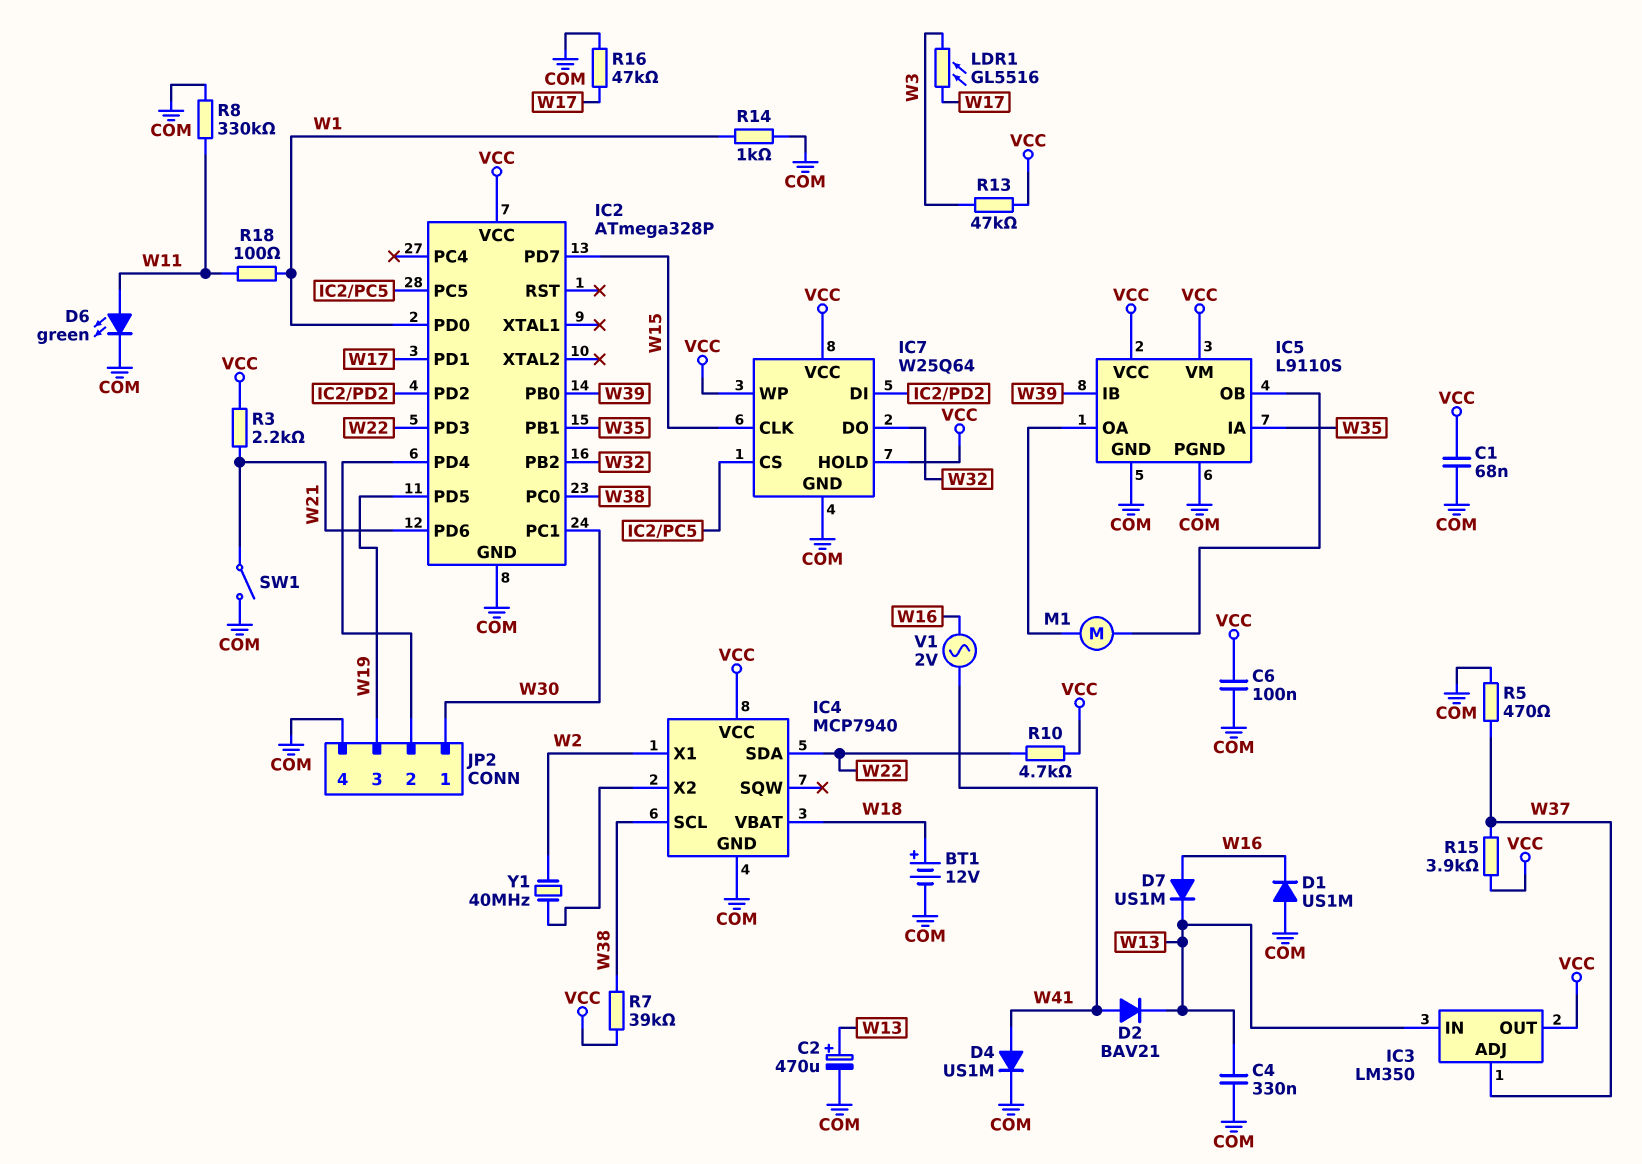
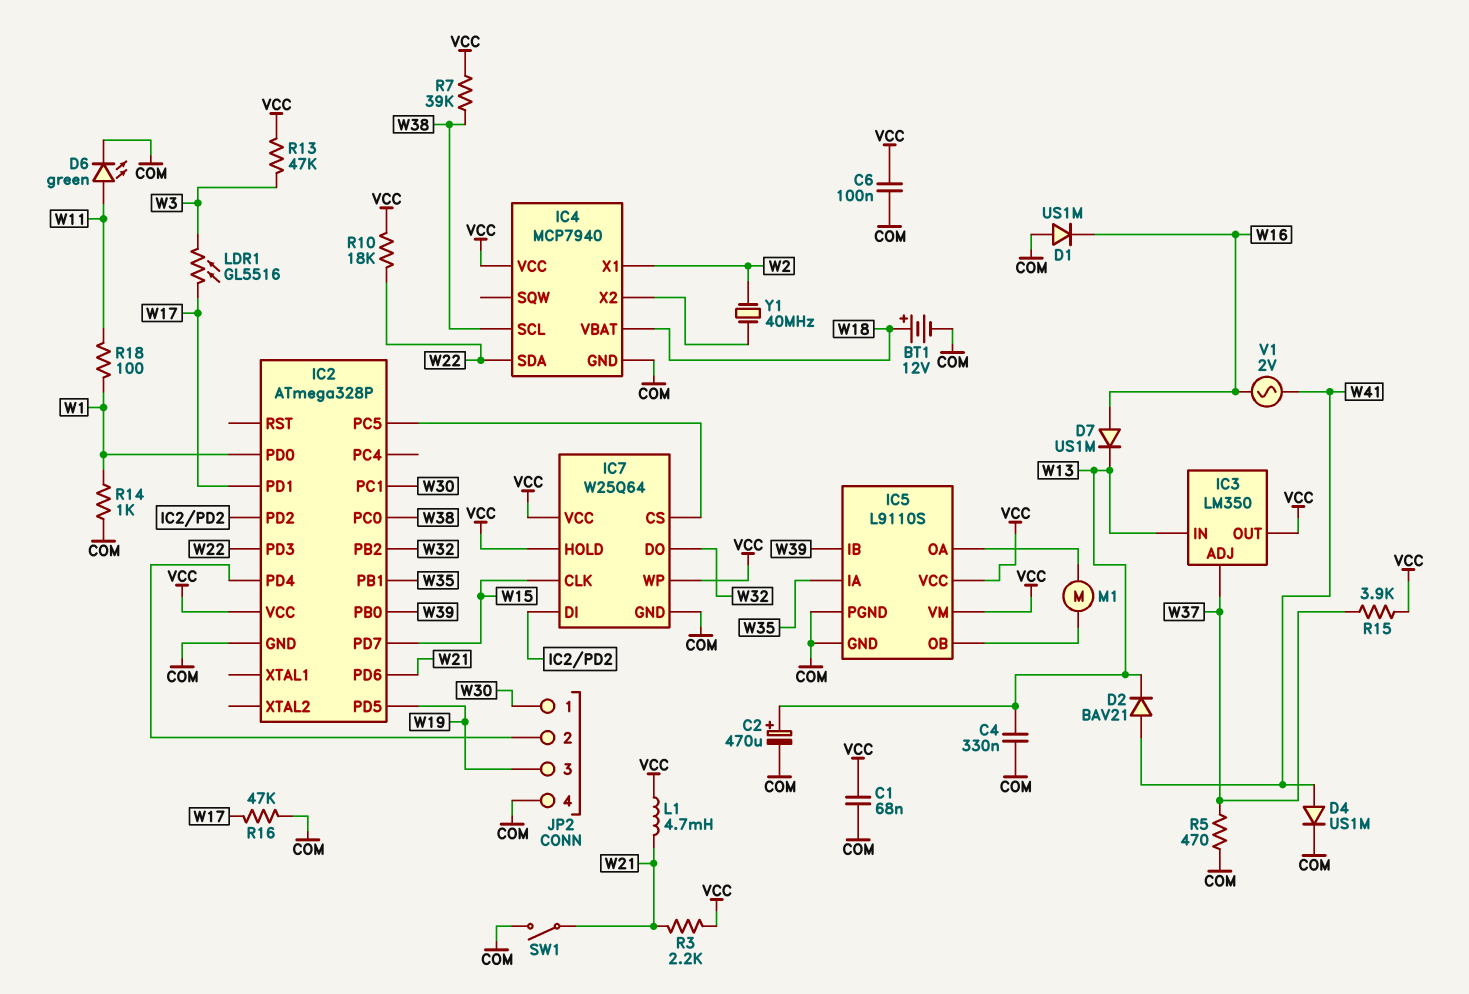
L1: none -> 4.7mH (VCC, W21)
R8: 330k (COM, W11) -> none
R10: 4.7k (VCC, W22) -> 18k (VCC, W22)

